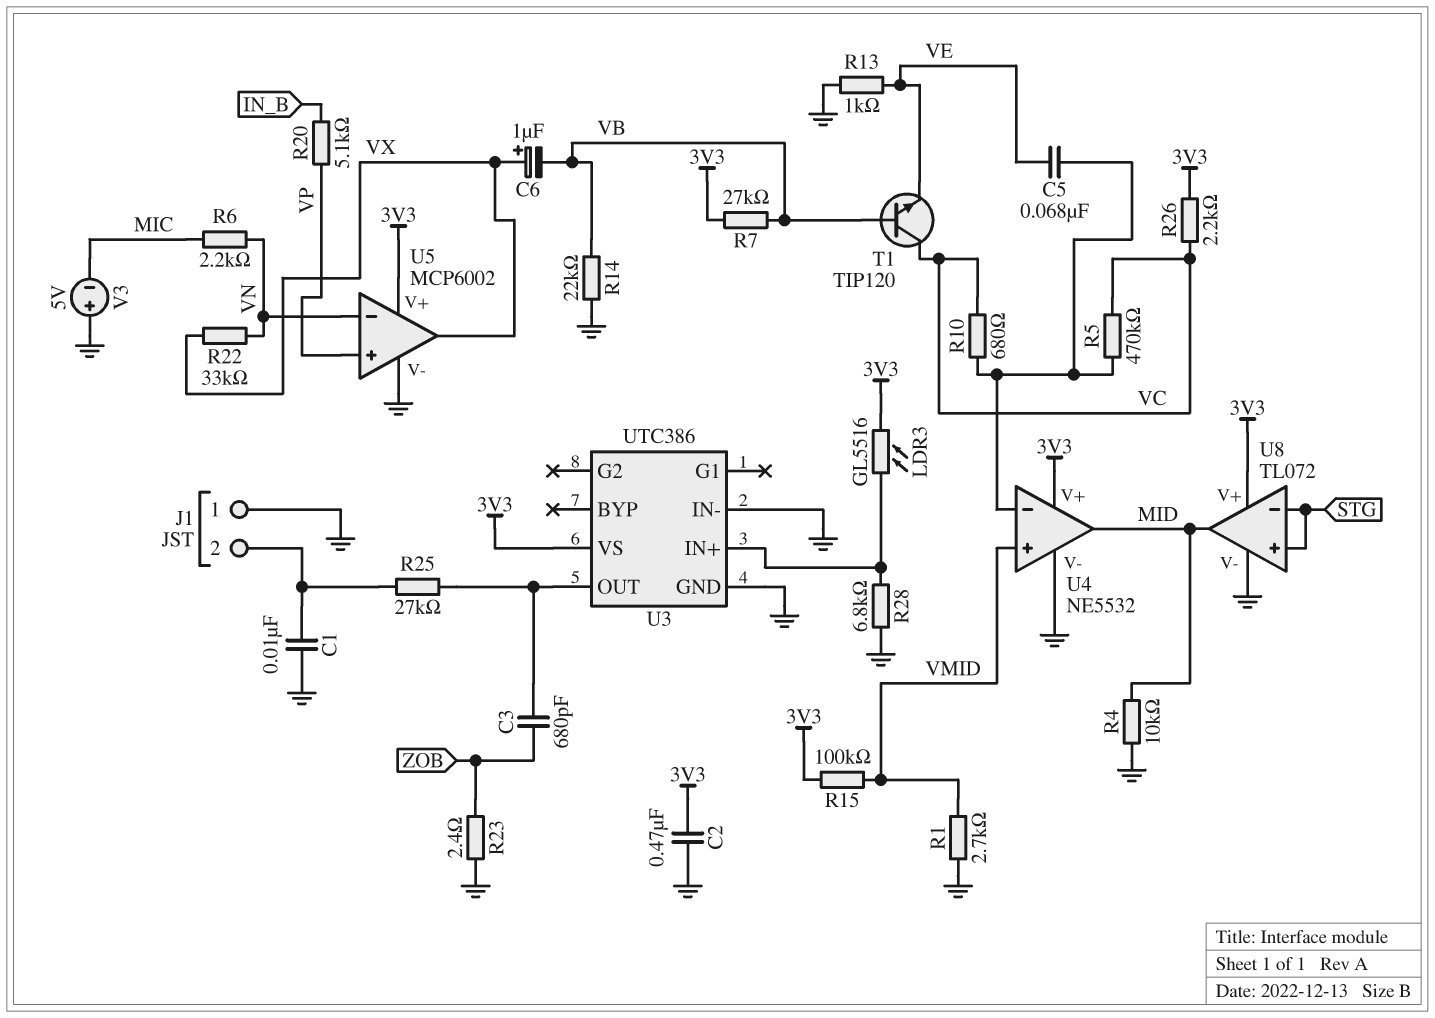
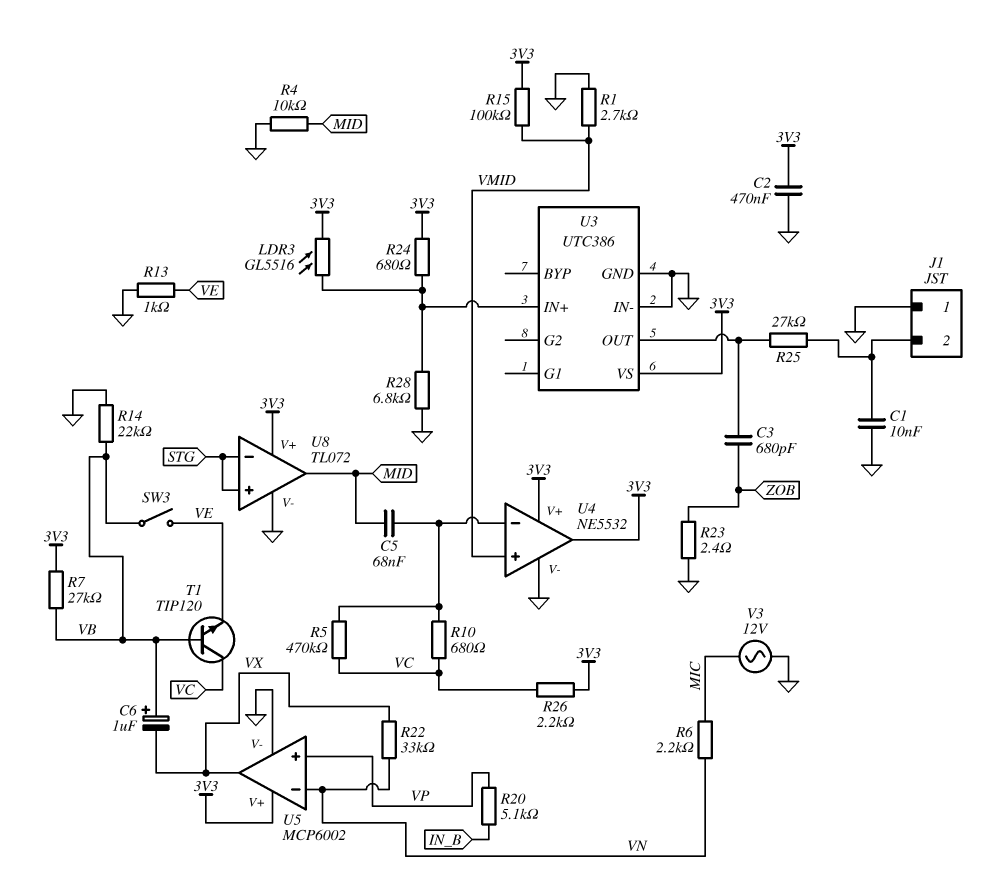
C5: 68nF (U4/in-, VE) -> 68nF (MID, U4/in-)
C6: 1uF (plus VX, minus VB) -> 1uF (plus VB, minus VX)
R24: none -> 680 (3V3, U3/IN+)
SW3: none -> switch (VB, VE)
U4 pin out: MID -> 3V3
V3: 5V (plus GND, minus MIC) -> AC 12V (GND, MIC)

